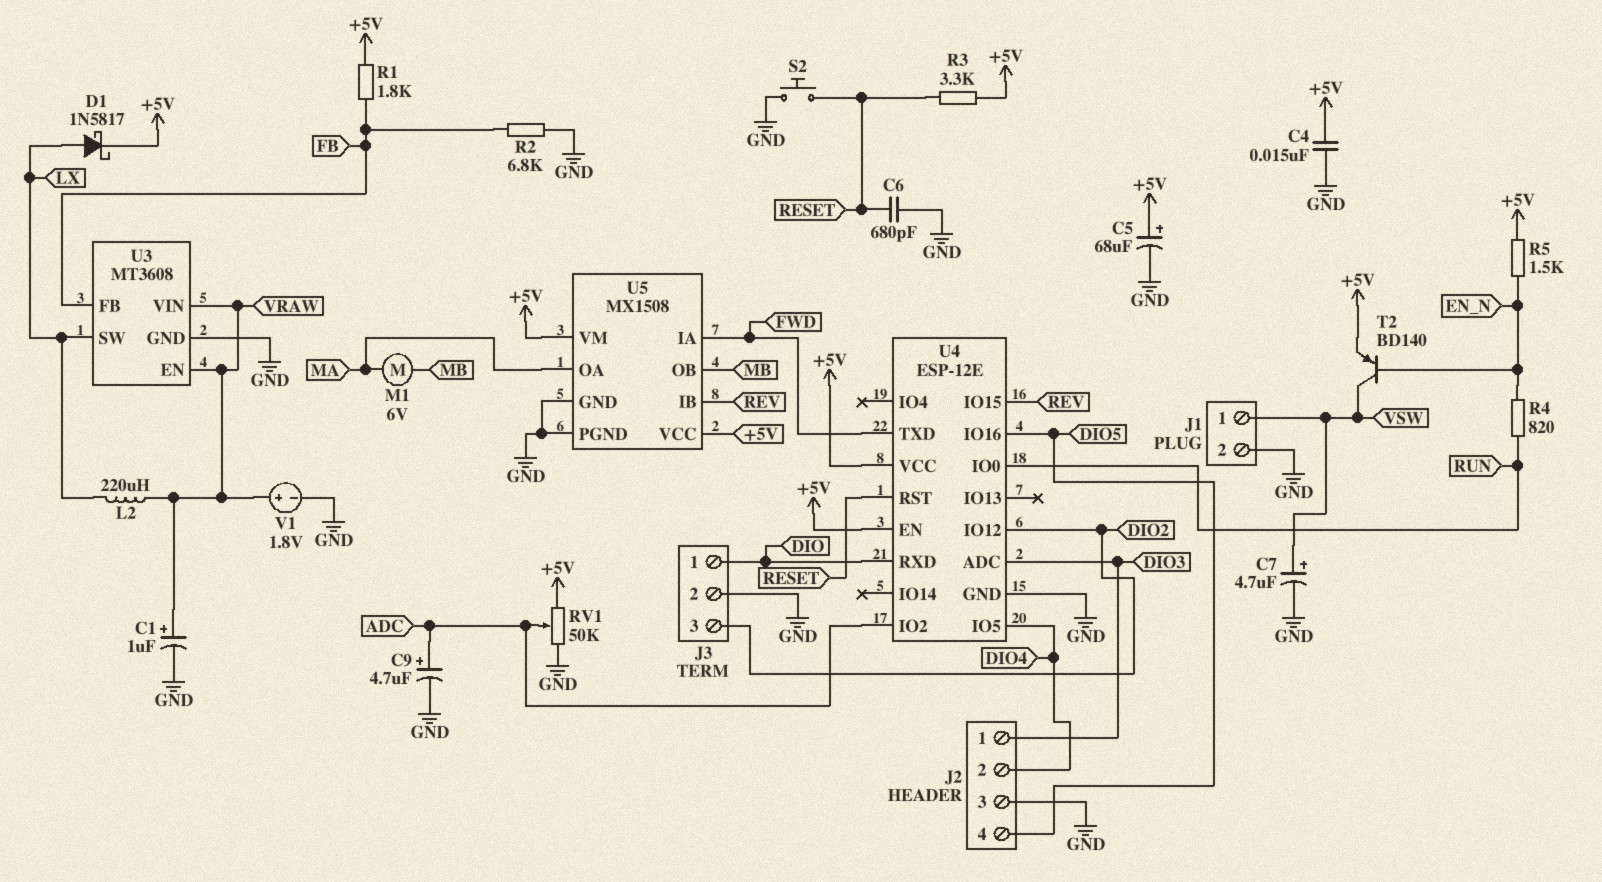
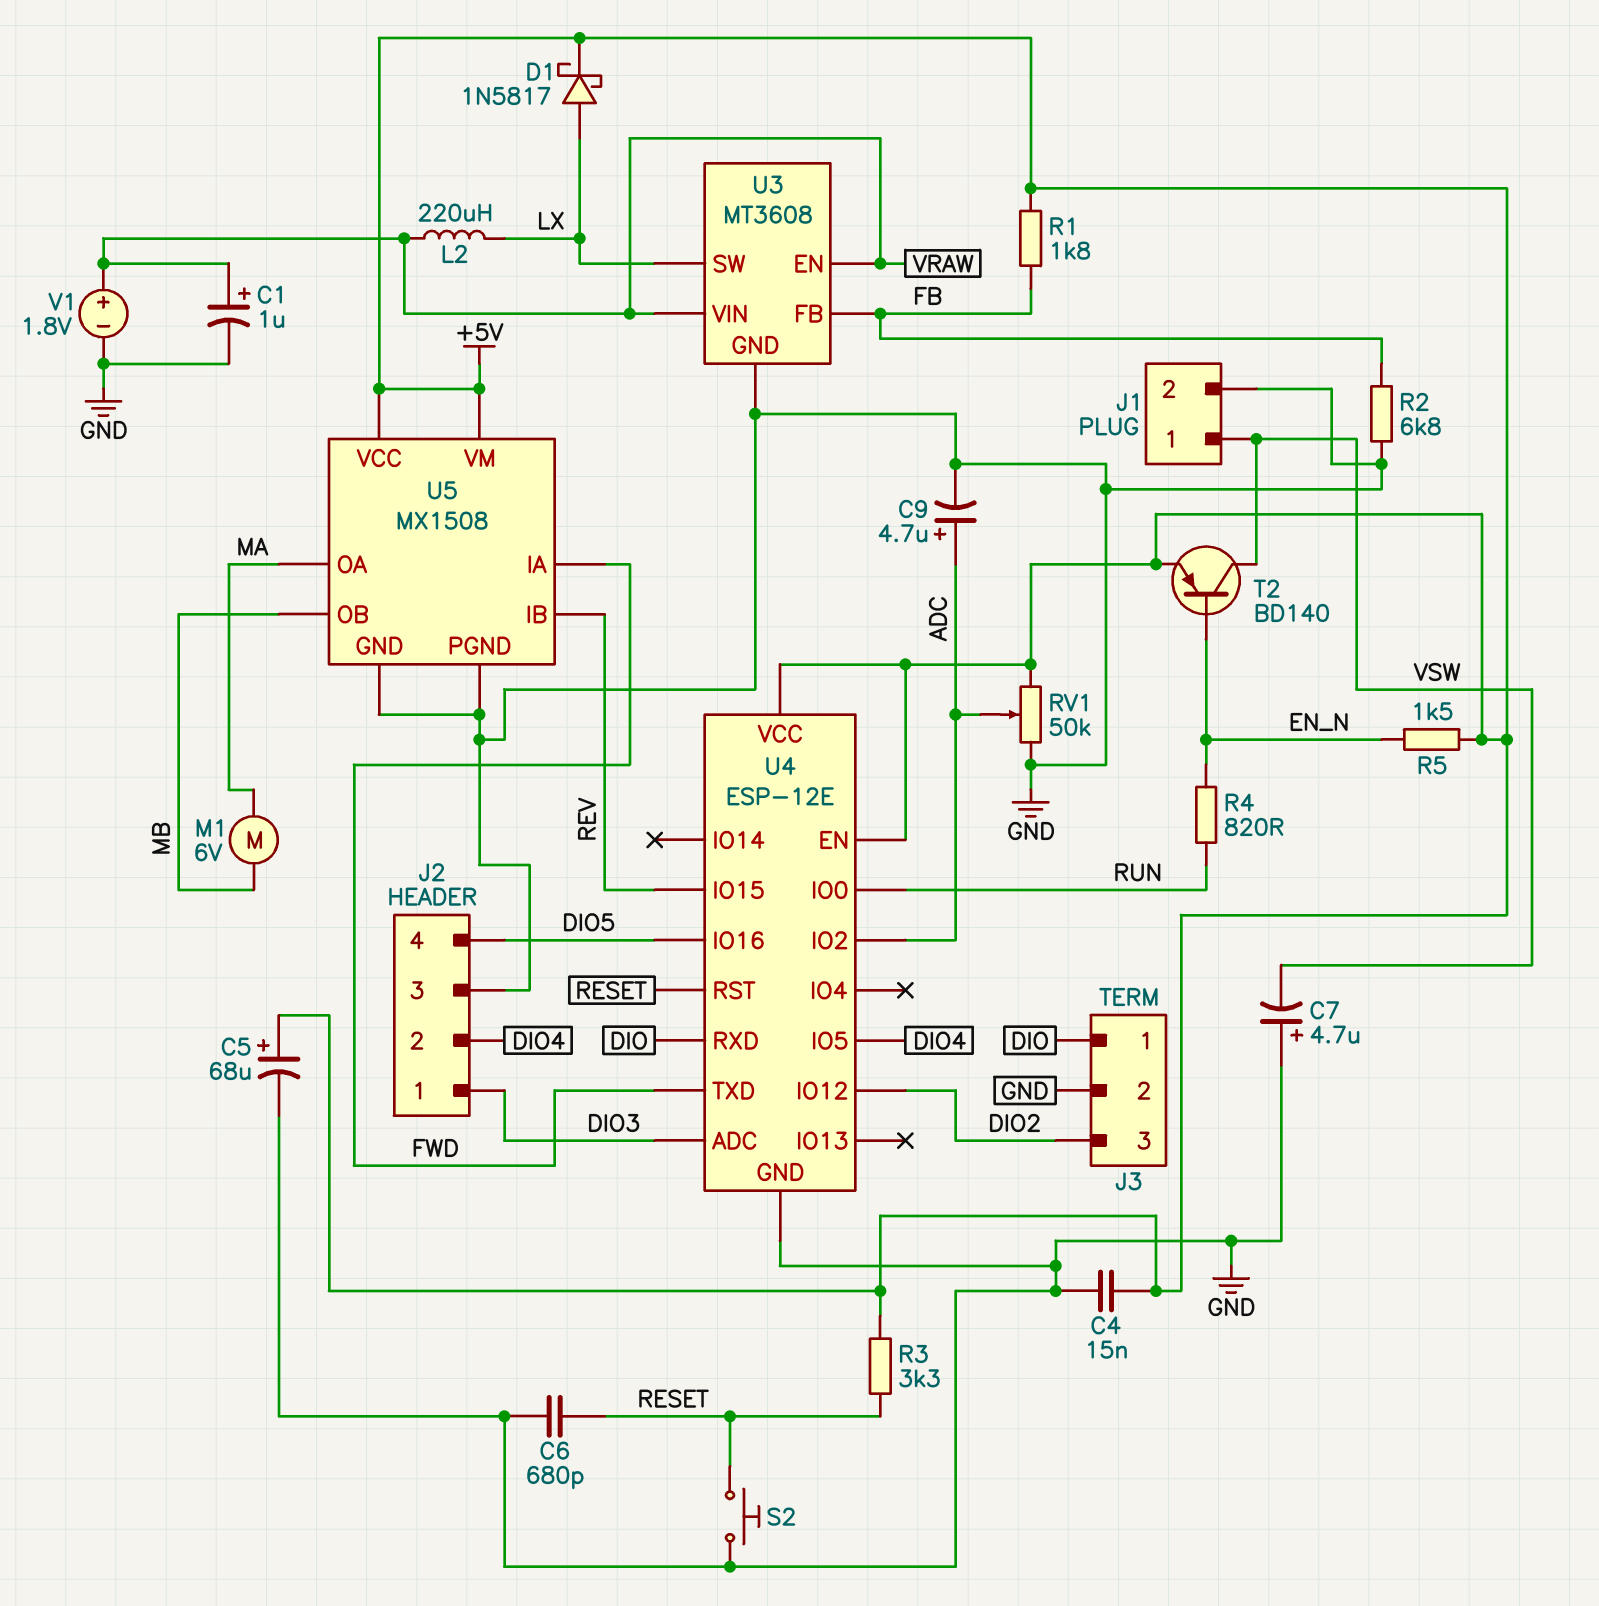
C7: 4.7uF (plus VSW, minus GND) -> 4.7uF (plus GND, minus VSW)

